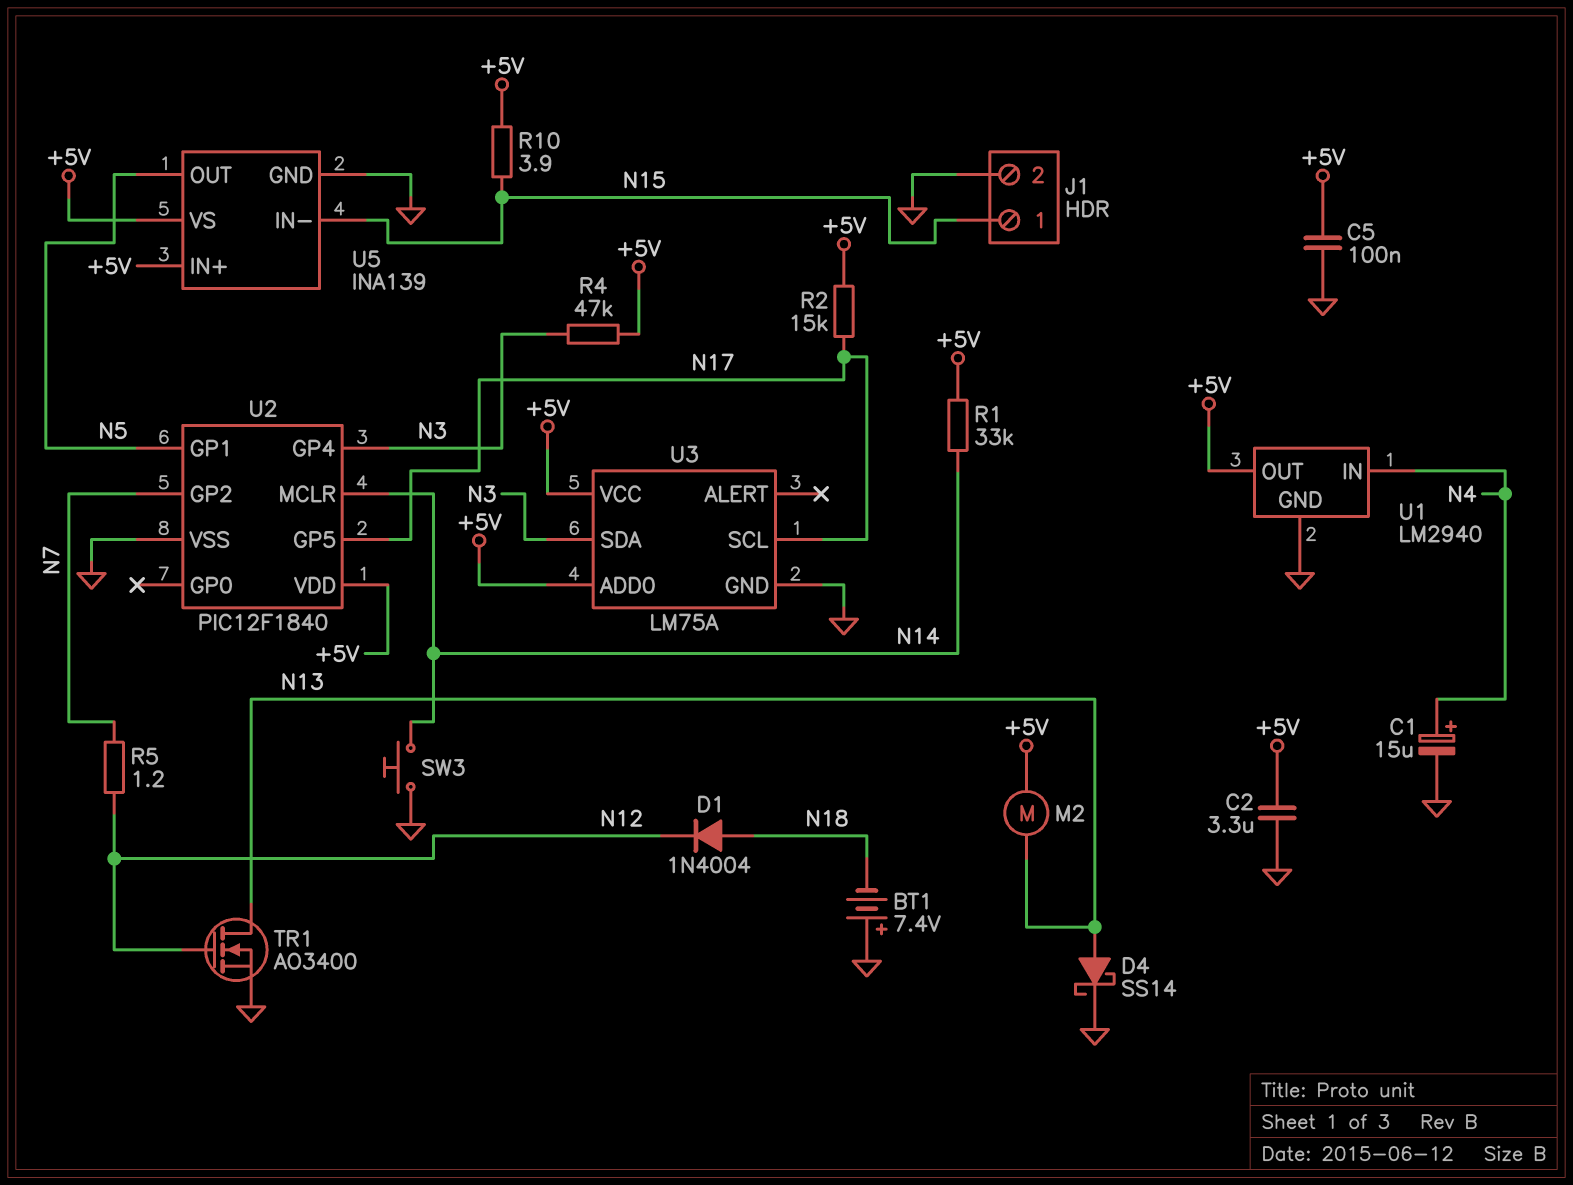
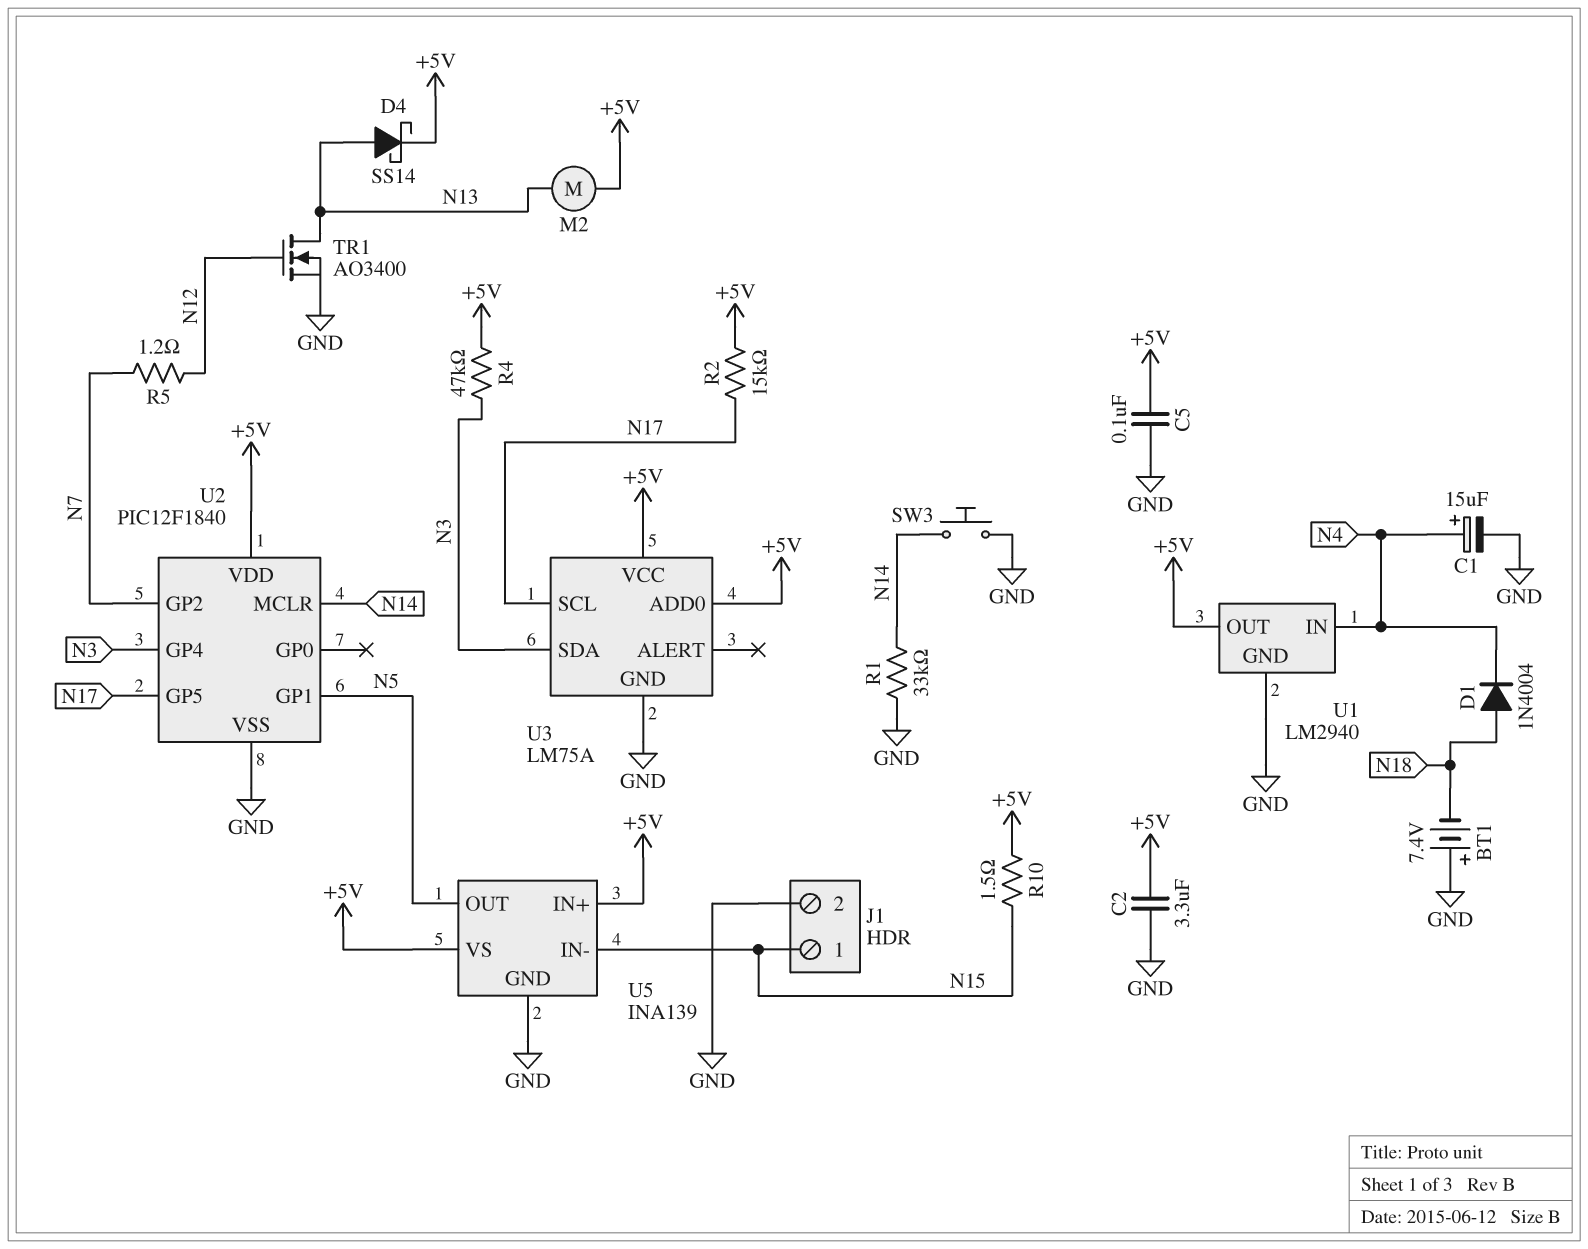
D1: diode 1N4004 (A N18, K N12) -> diode 1N4004 (A N18, K N4)
D4: schottky SS14 (A N13, K GND) -> schottky SS14 (A N13, K +5V)
R1: 33k (+5V, N14) -> 33k (GND, N14)
R10: 3.9 (+5V, N15) -> 1.5 (+5V, N15)

